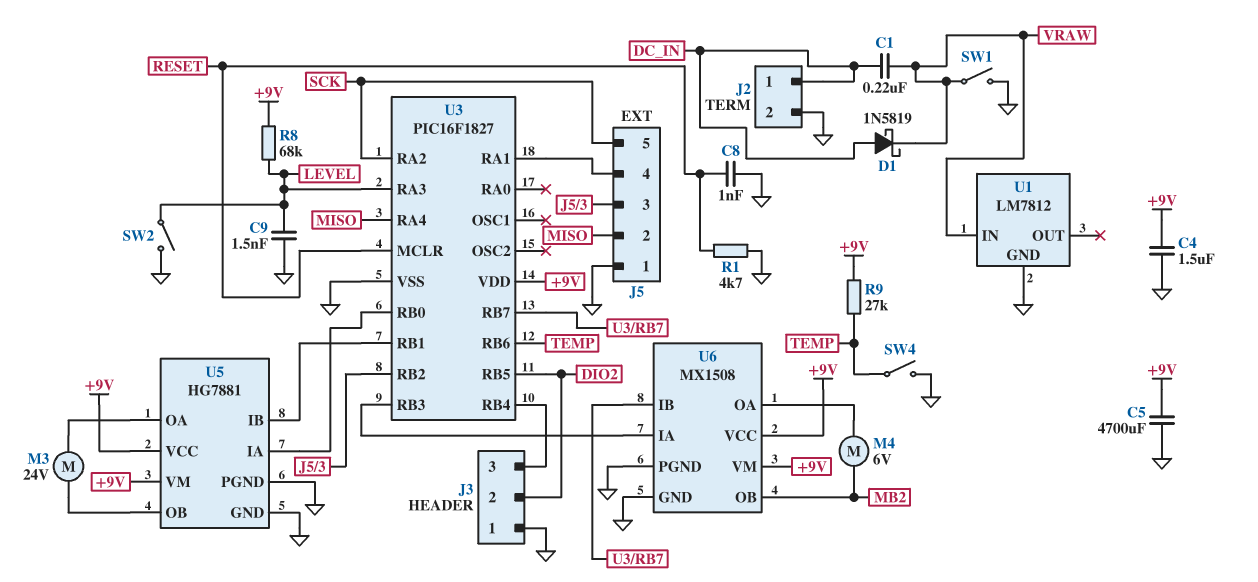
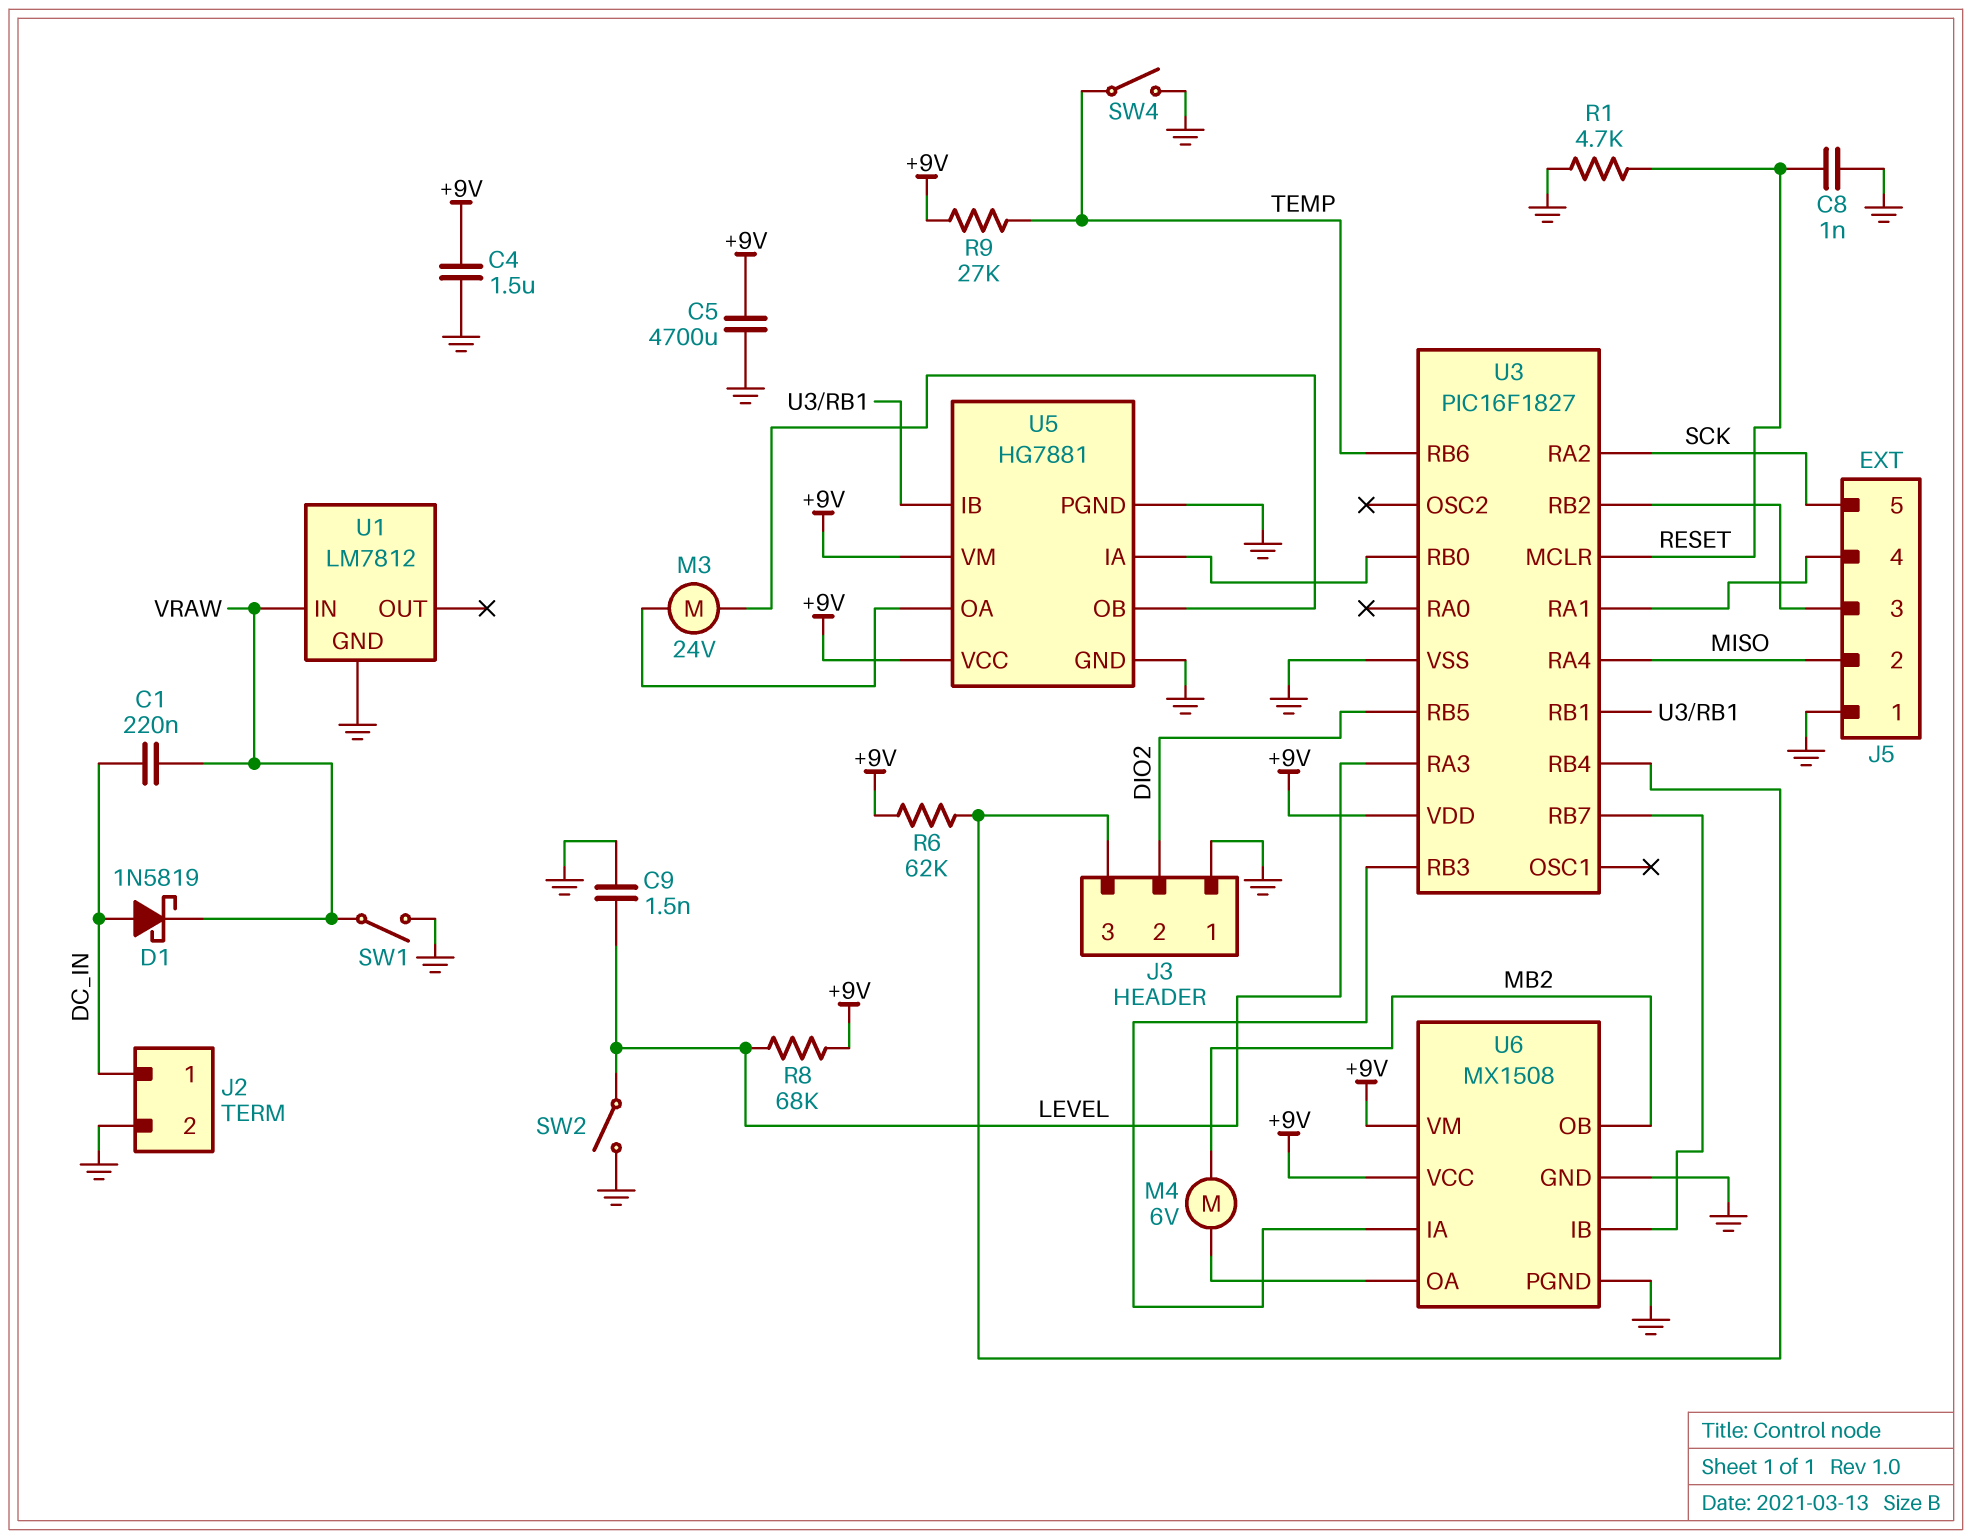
R6: none -> 62k (+9V, J3/3)

